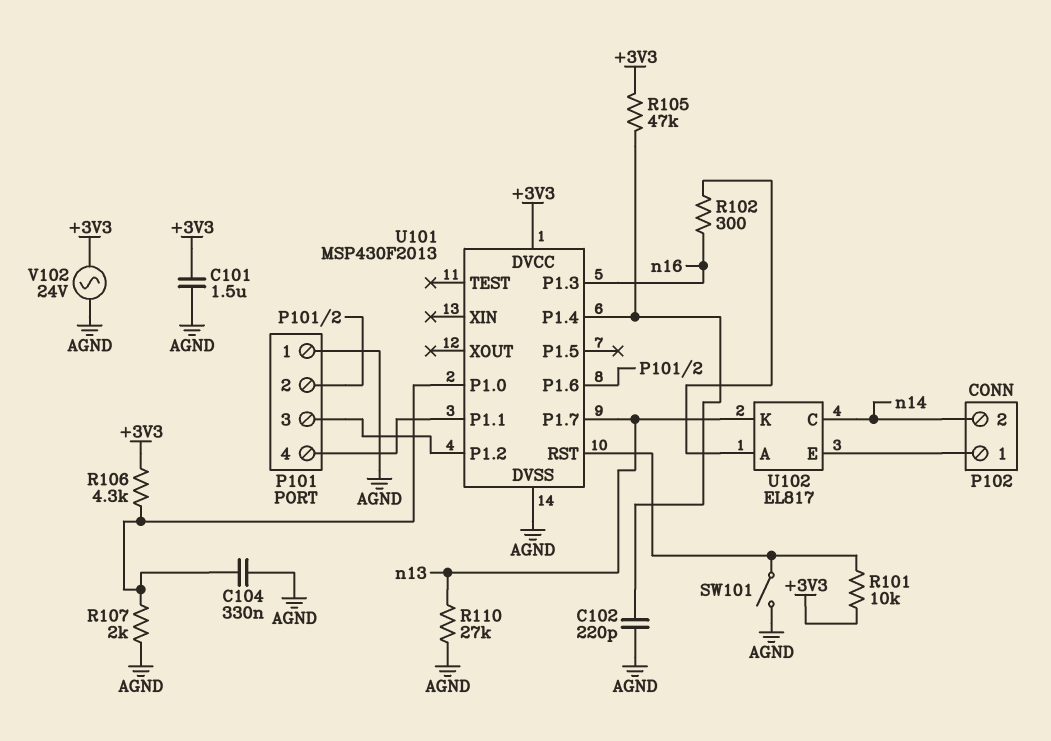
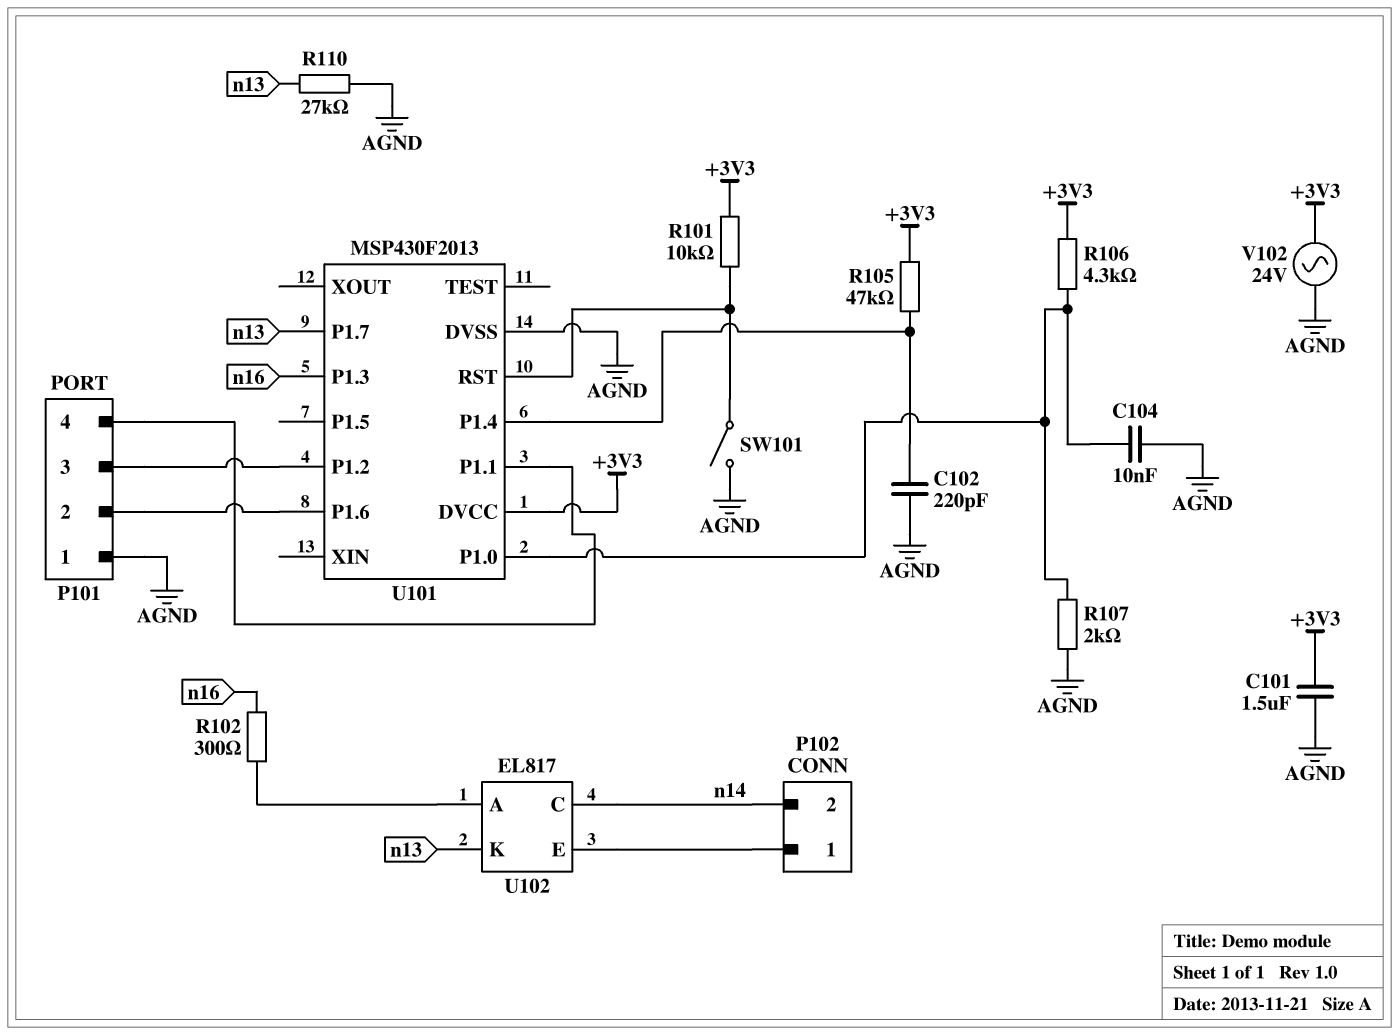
C104: 330nF (AGND, U101/P1.0) -> 10nF (AGND, U101/P1.0)

